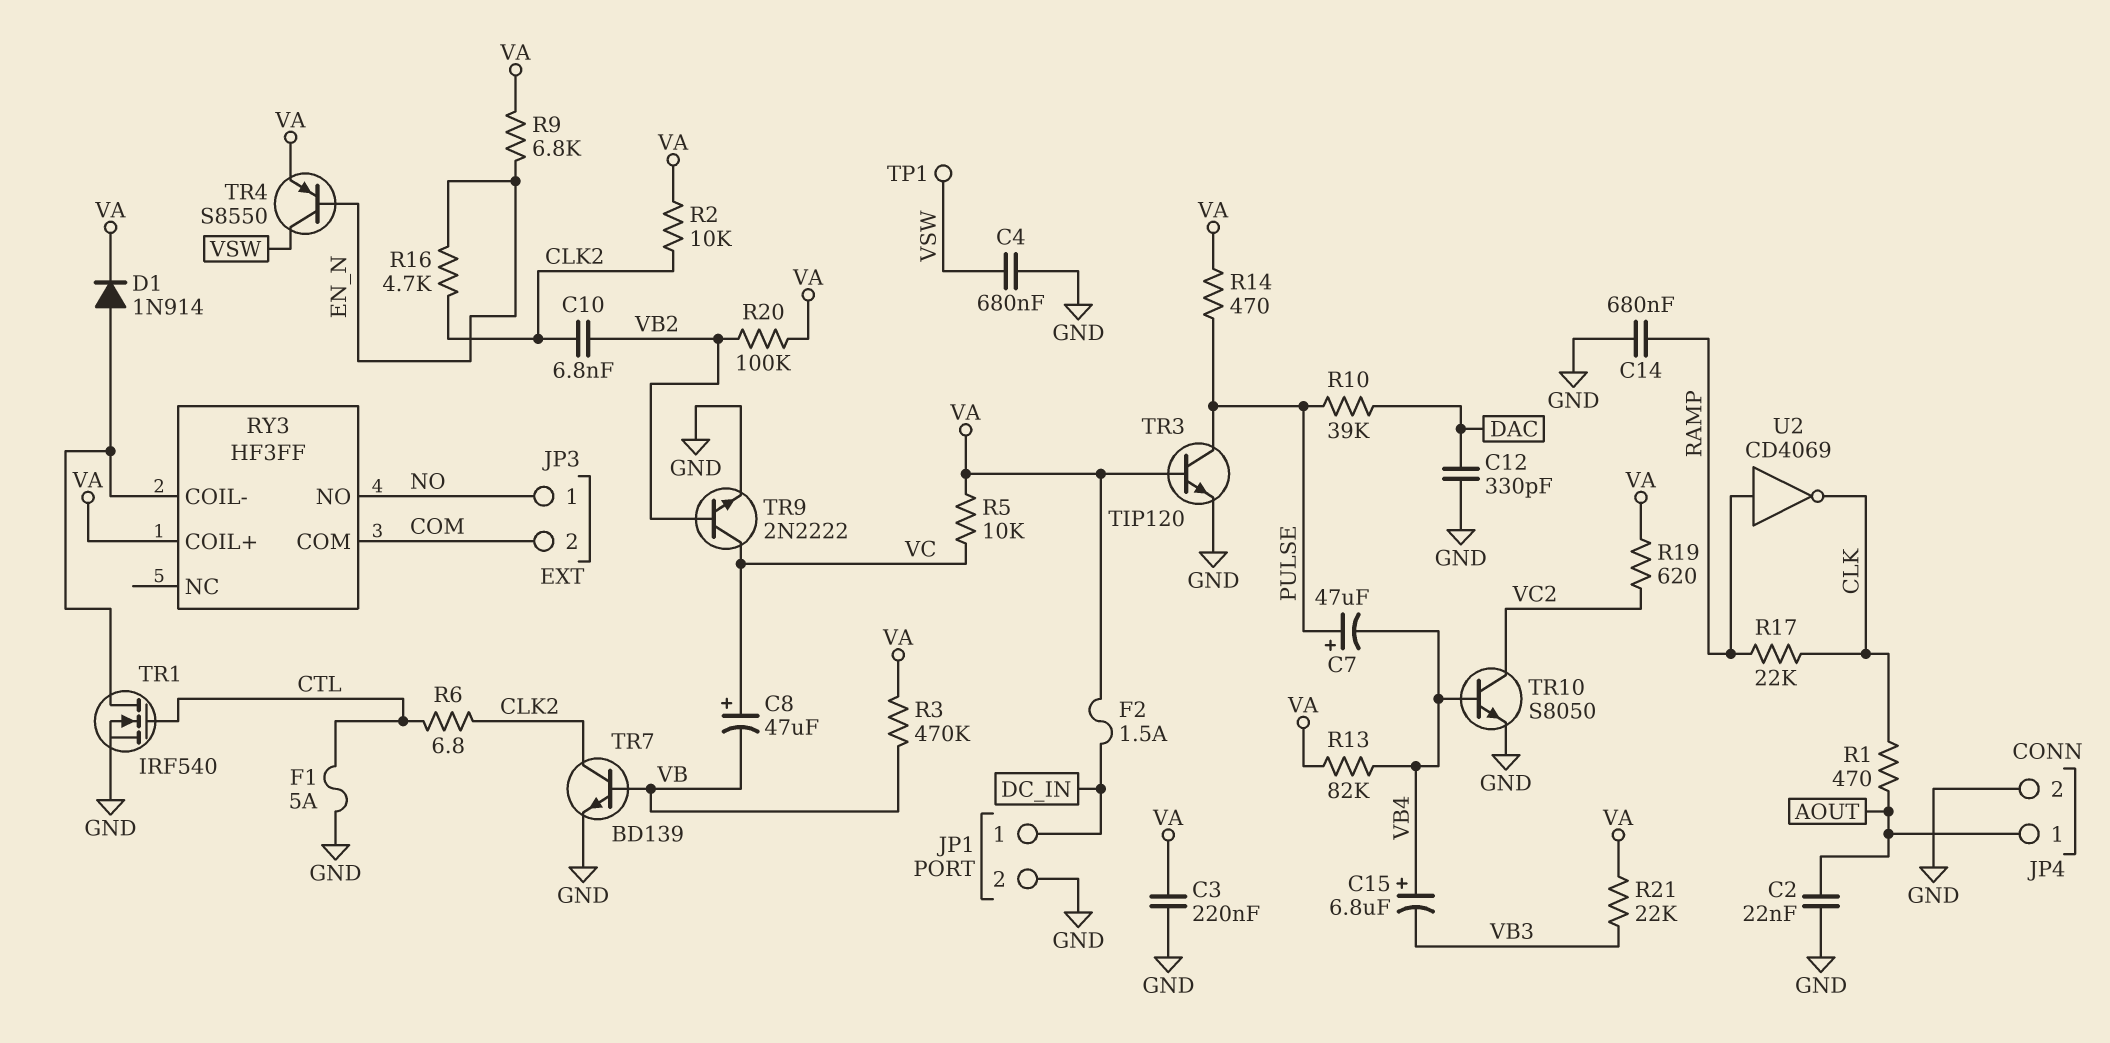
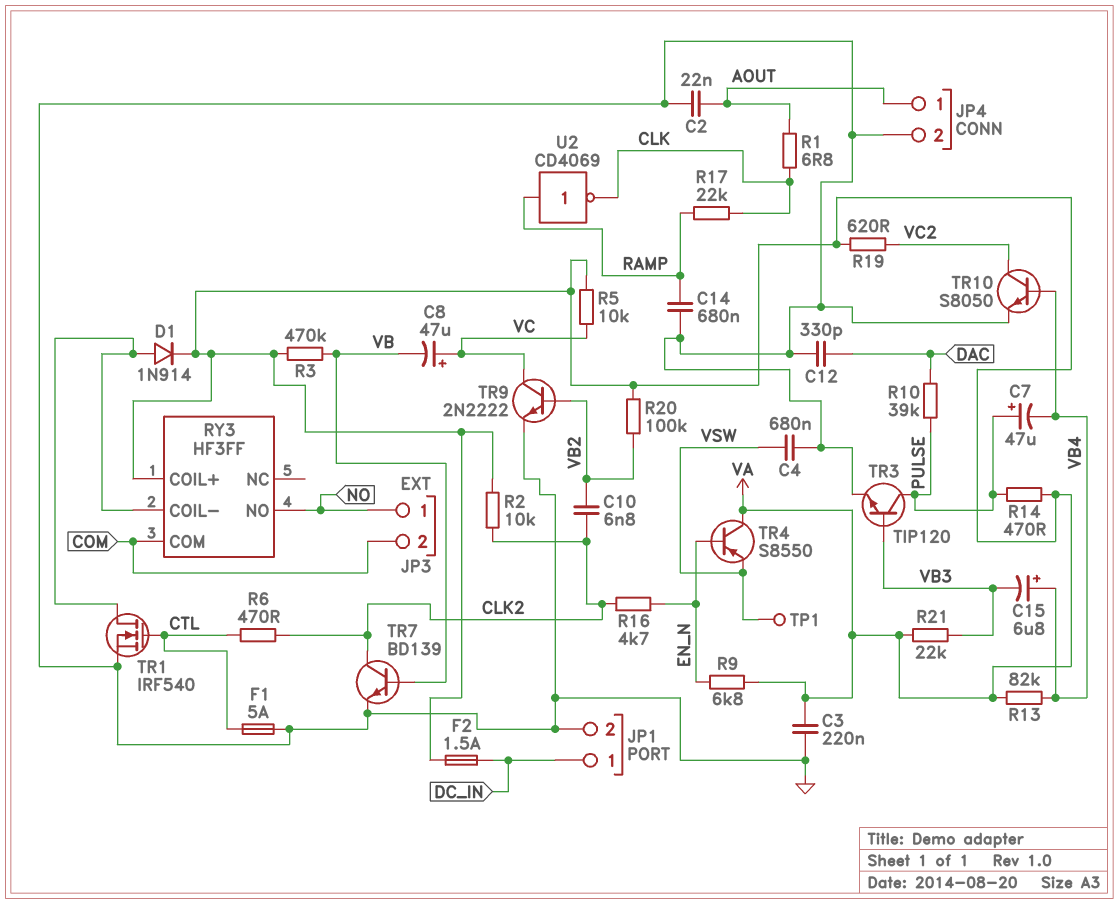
R1: 470 (AOUT, CLK) -> 6.8 (AOUT, CLK)
R6: 6.8 (CLK2, CTL) -> 470 (CLK2, CTL)
TR3: NPN TIP120 (B VA, C PULSE, E GND) -> NPN TIP120 (B VB3, C PULSE, E GND)
TR4: PNP S8550 (B EN_N, C VSW, E VA) -> PNP S8550 (B EN_N, C VA, E VSW)

